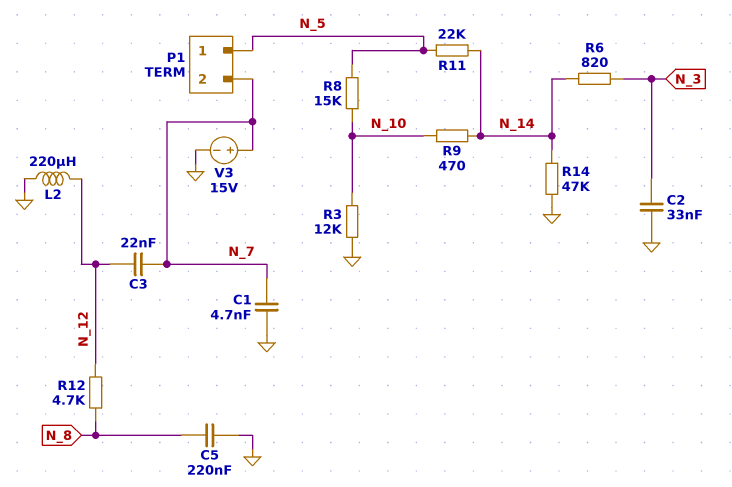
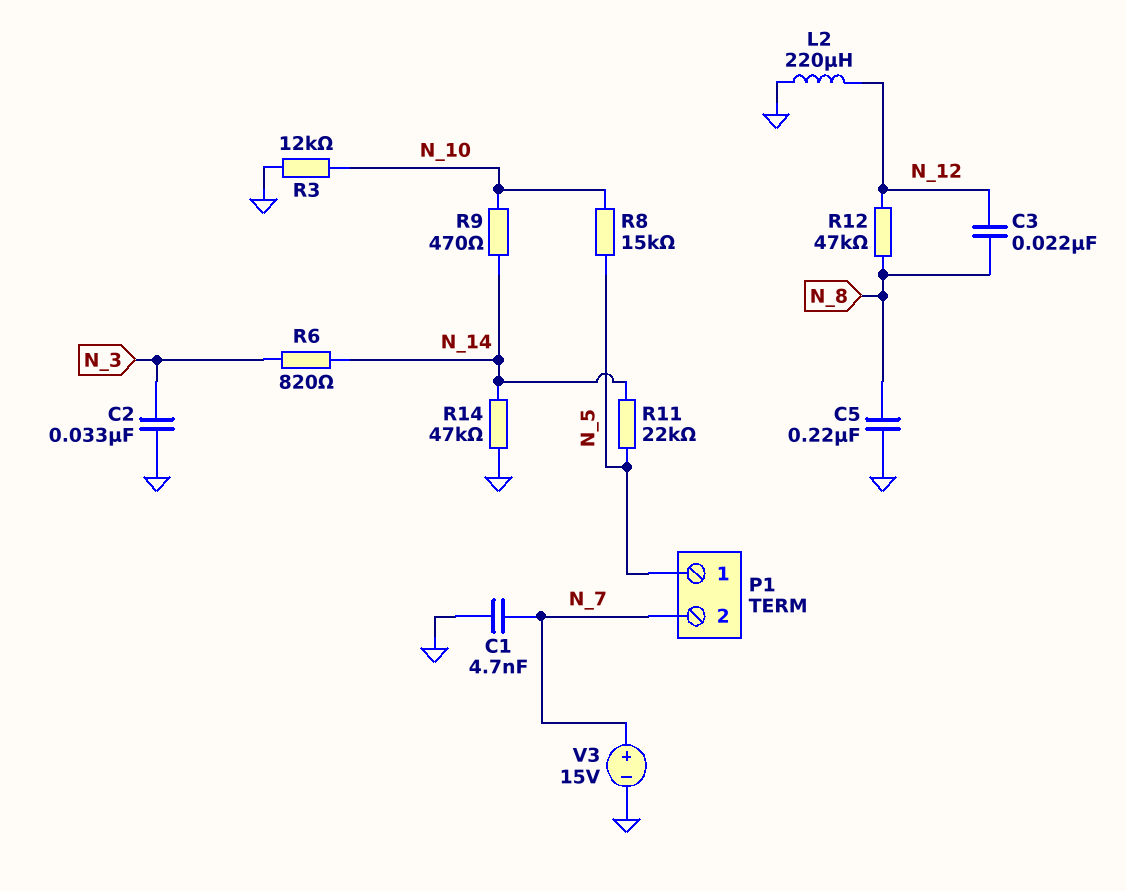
C3: 22nF (N_7, N_12) -> 22nF (N_8, N_12)
R12: 4.7k (N_8, N_12) -> 47k (N_8, N_12)

